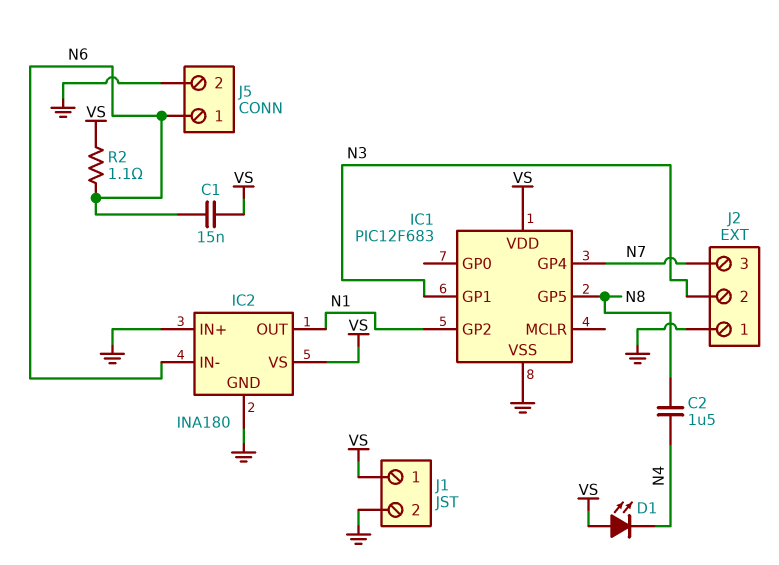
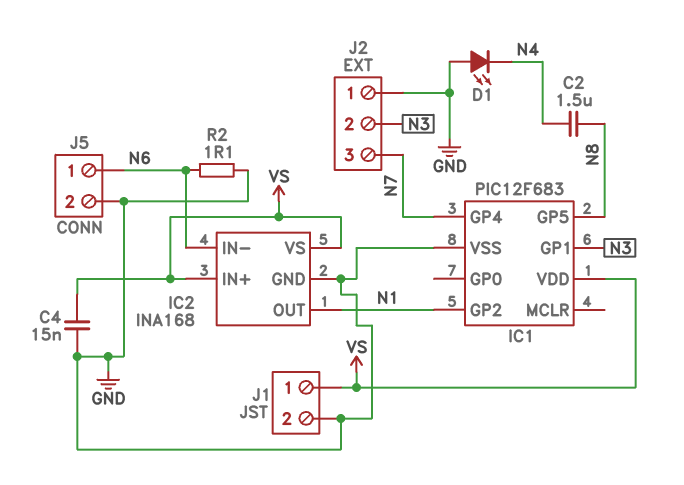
C1: 15nF (N6, VS) -> none
C4: none -> 15nF (GND, VS)
D1: LED (A VS, K N4) -> LED (A GND, K N4)
IC2: INA180 -> INA168
IC2 pin IN+: GND -> VS
R2: 1.1 (N6, VS) -> 1.1 (GND, N6)

